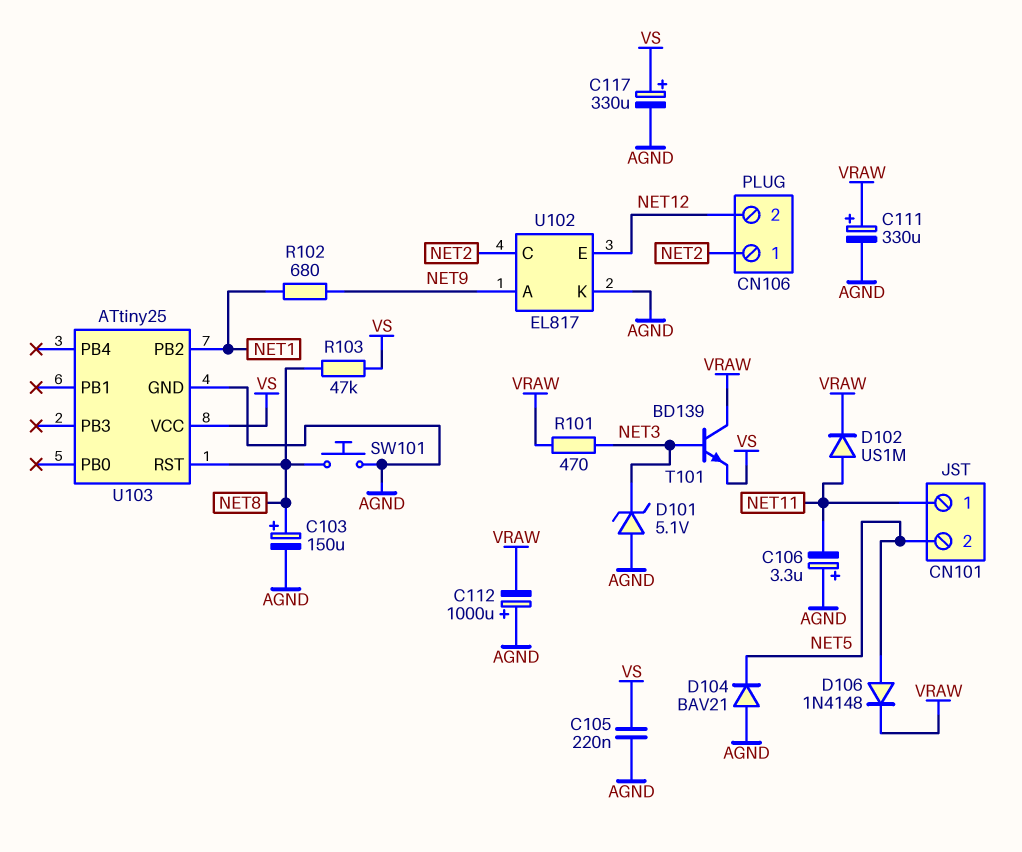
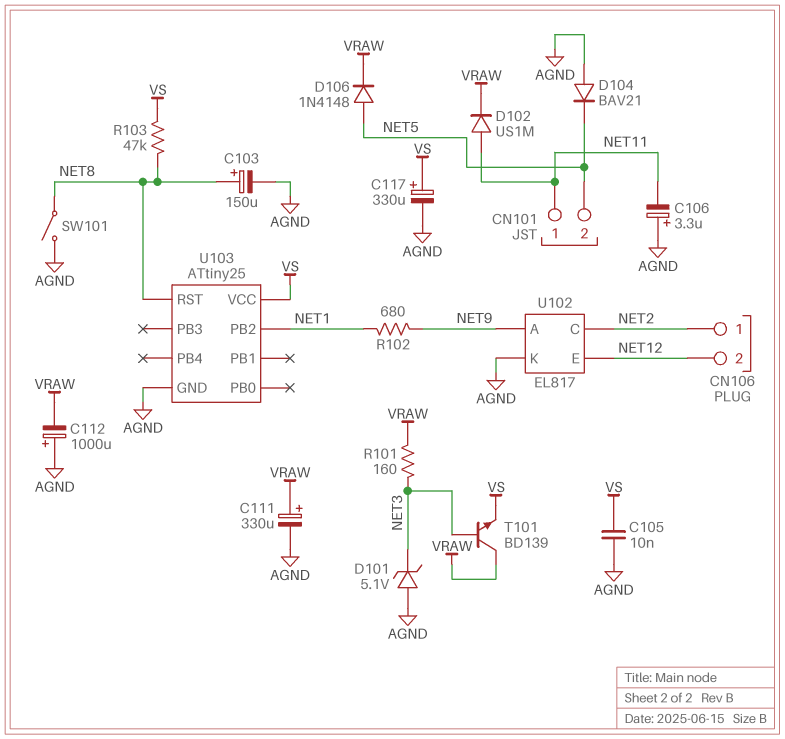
C105: 220nF (AGND, VS) -> 10nF (AGND, VS)
R101: 470 (NET3, VRAW) -> 160 (NET3, VRAW)
SW101: button (AGND, NET8) -> switch (AGND, NET8)

